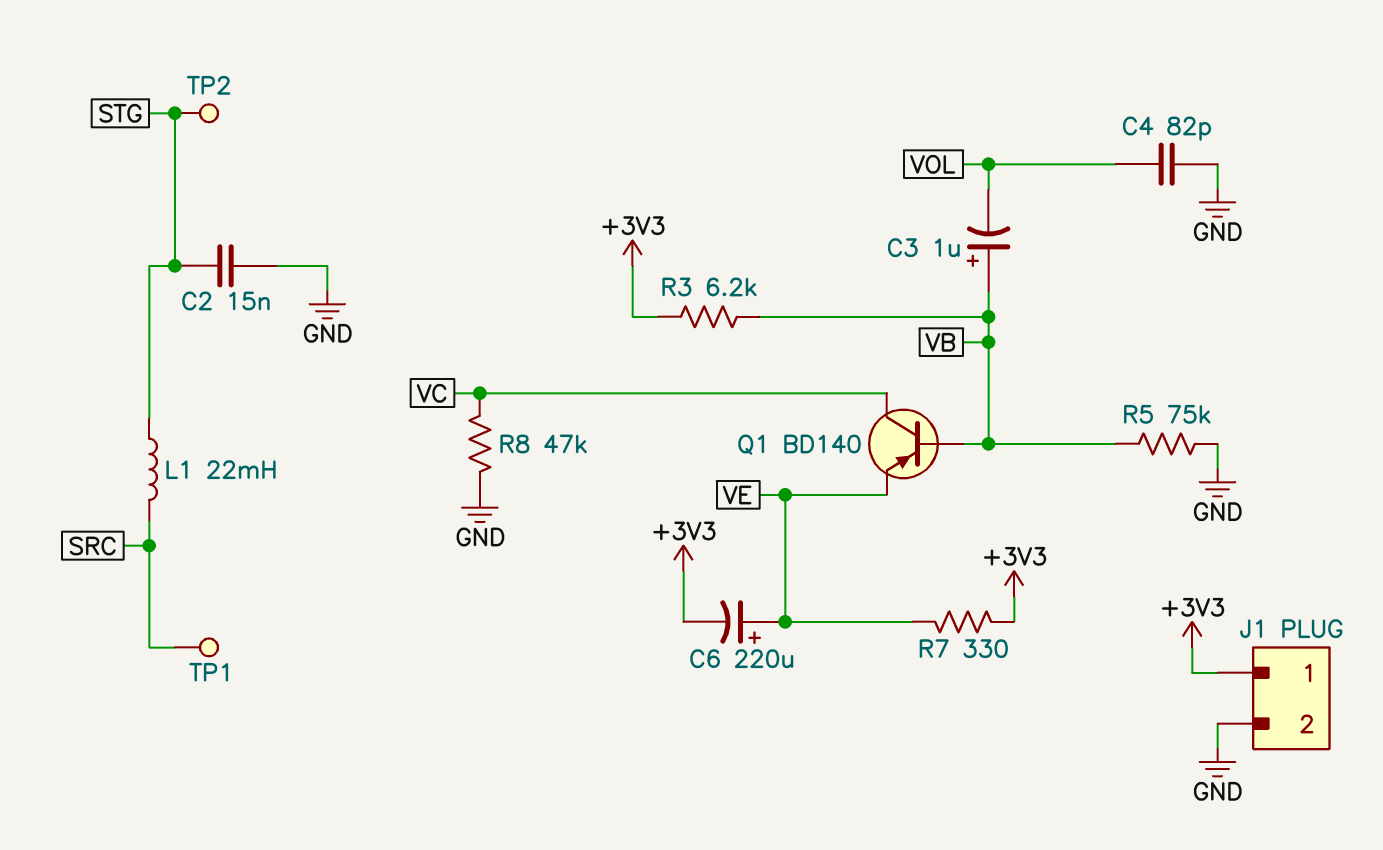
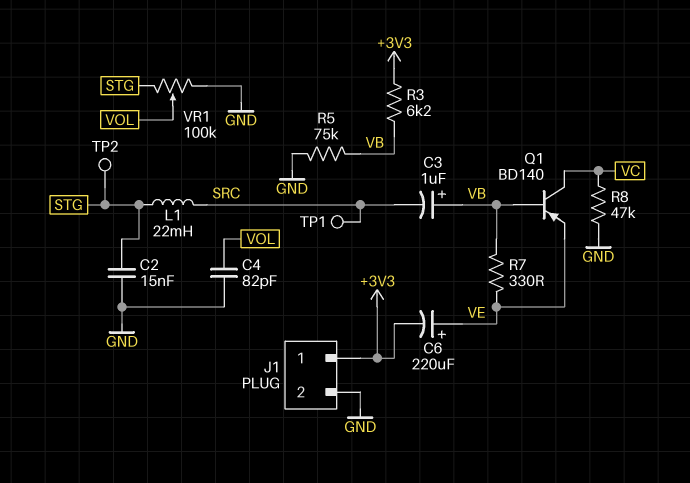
C3: 1uF (plus VB, minus VOL) -> 1uF (plus VB, minus SRC)
R7: 330 (+3V3, VE) -> 330 (VB, VE)
VR1: none -> 100k (GND, STG, wiper VOL)

